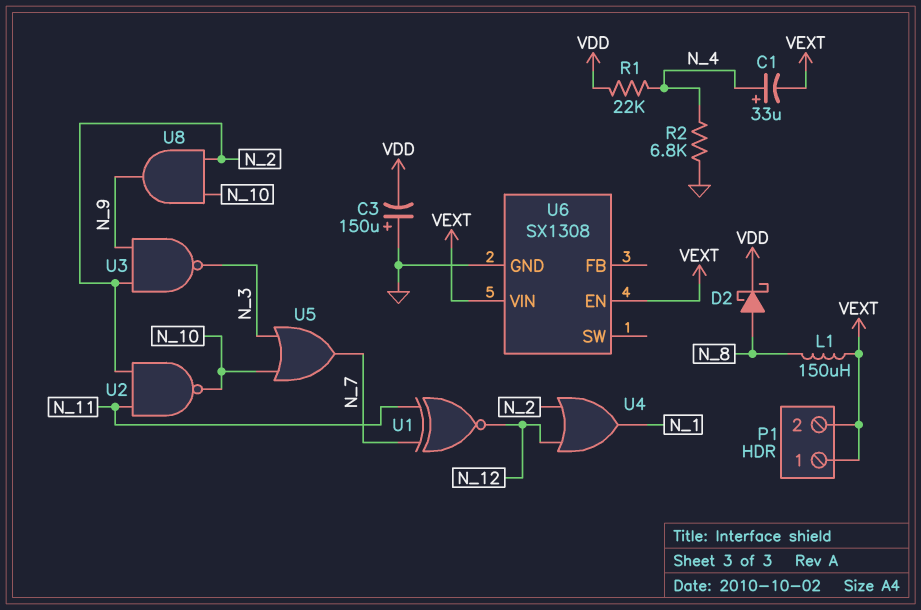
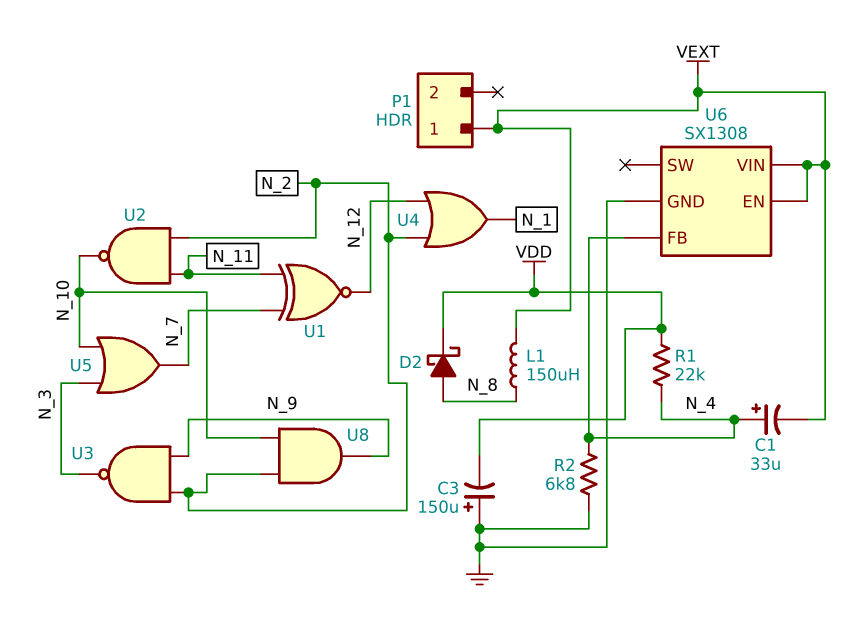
P1 pin 2: VEXT -> none
U6 pin FB: none -> N_4

